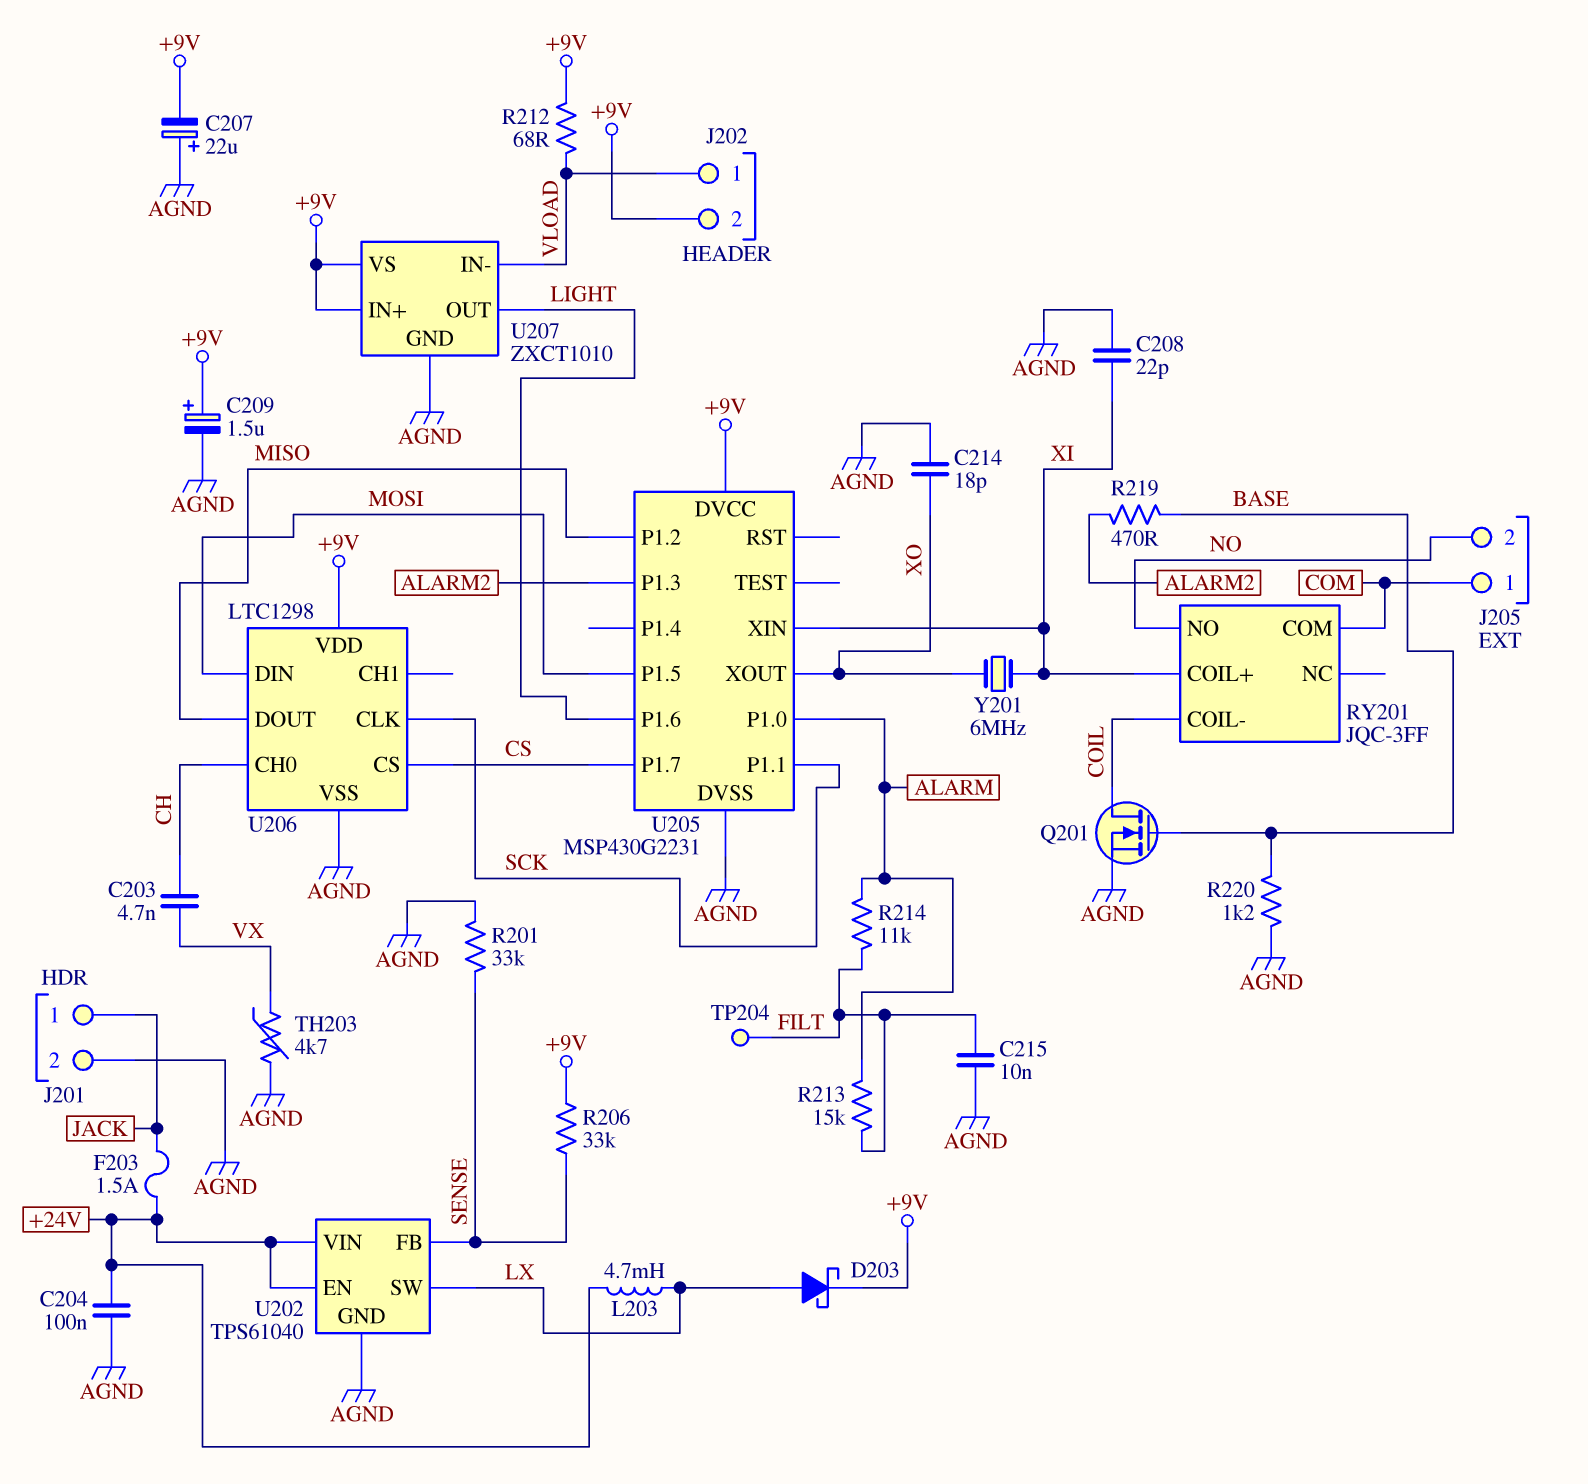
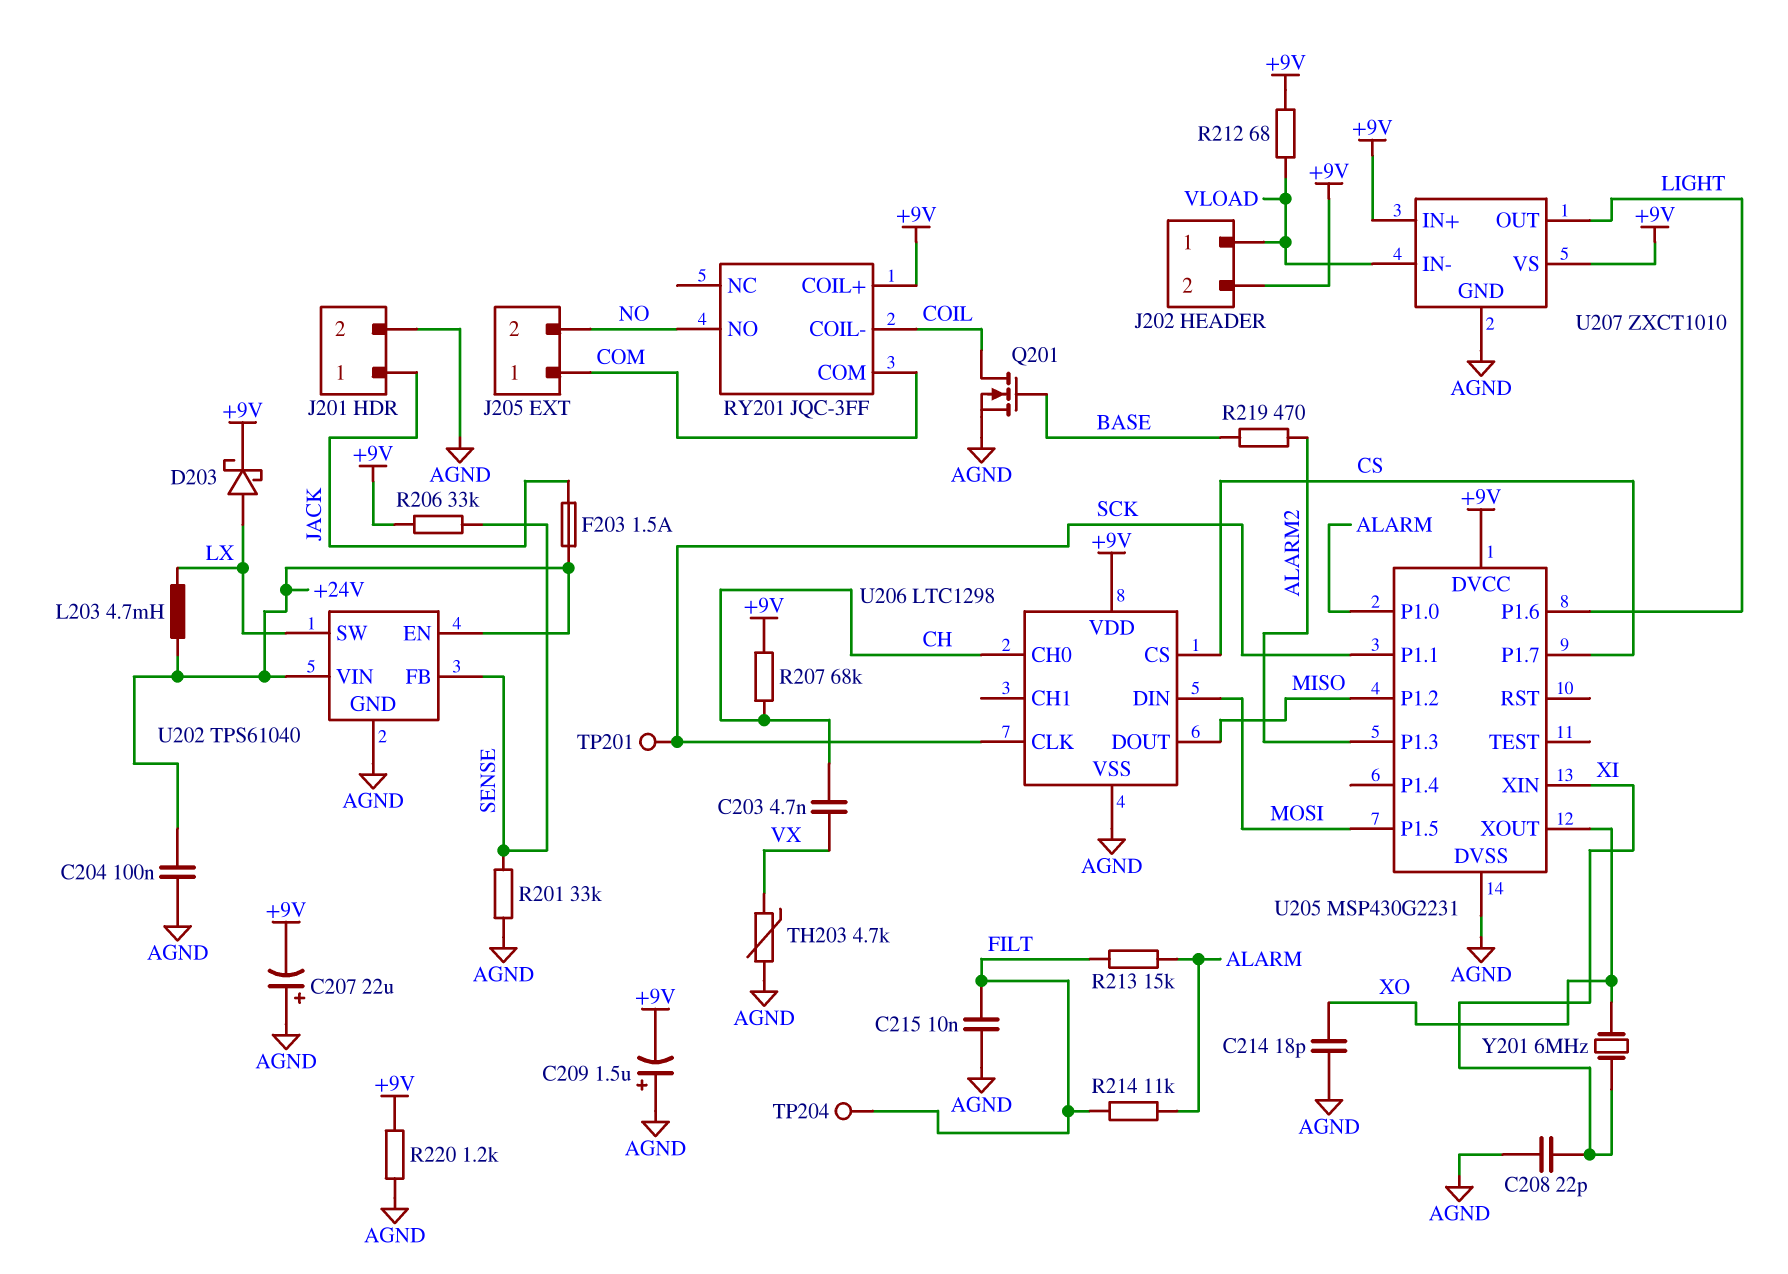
C209: 1.5uF (plus +9V, minus AGND) -> 1.5uF (plus AGND, minus +9V)
R207: none -> 68k (+9V, CH)
R220: 1.2k (AGND, BASE) -> 1.2k (+9V, AGND)
RY201 pin COIL+: XI -> +9V
TP201: none -> test point (SCK)

